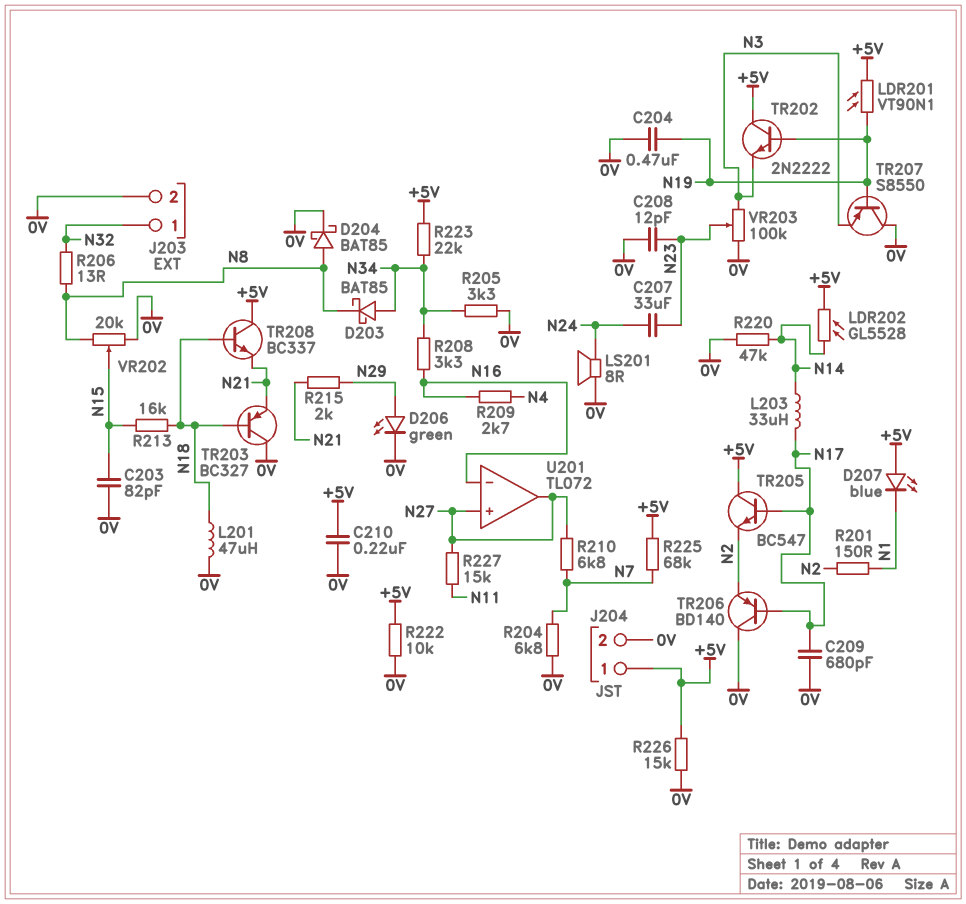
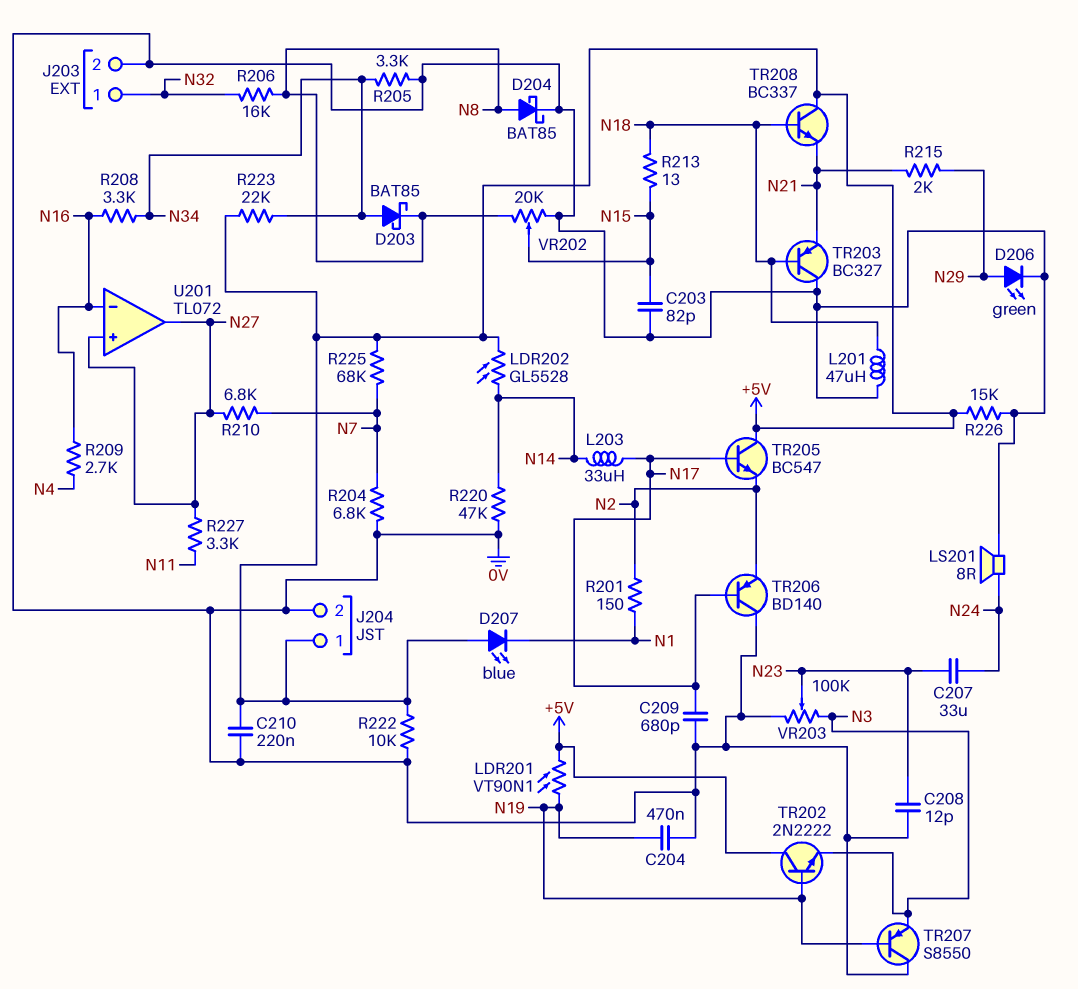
R206: 13 (N8, N32) -> 16k (N8, N32)
R213: 16k (N15, N18) -> 13 (N15, N18)
R227: 15k (N11, N27) -> 3.3k (N11, N27)

